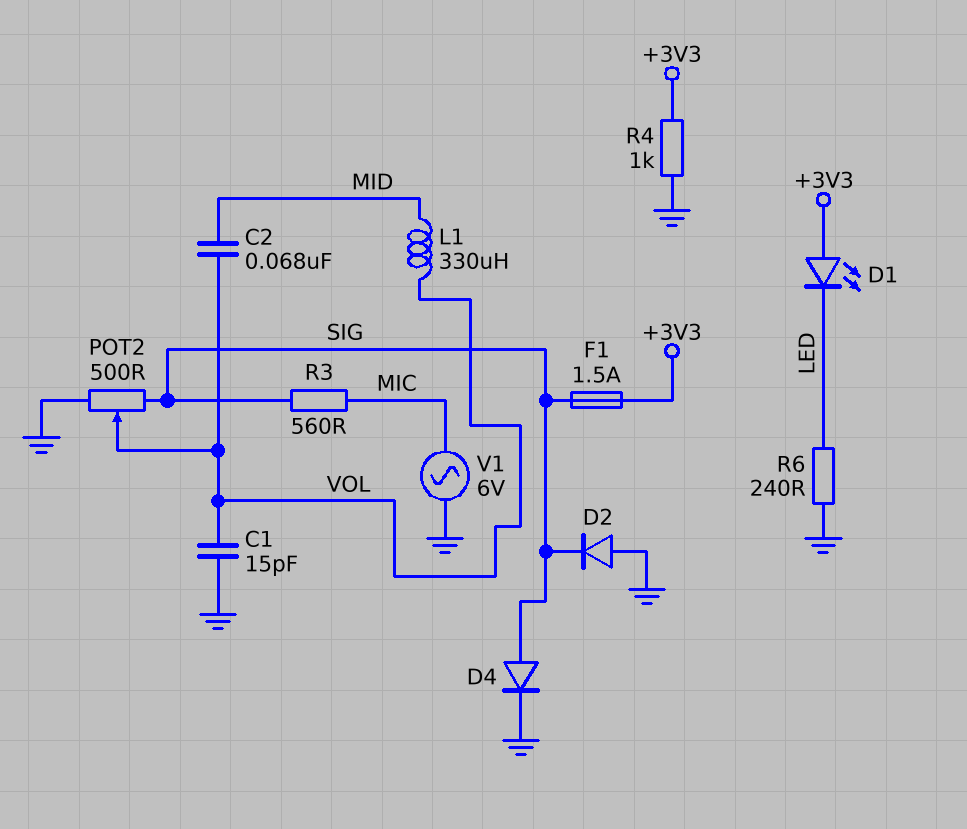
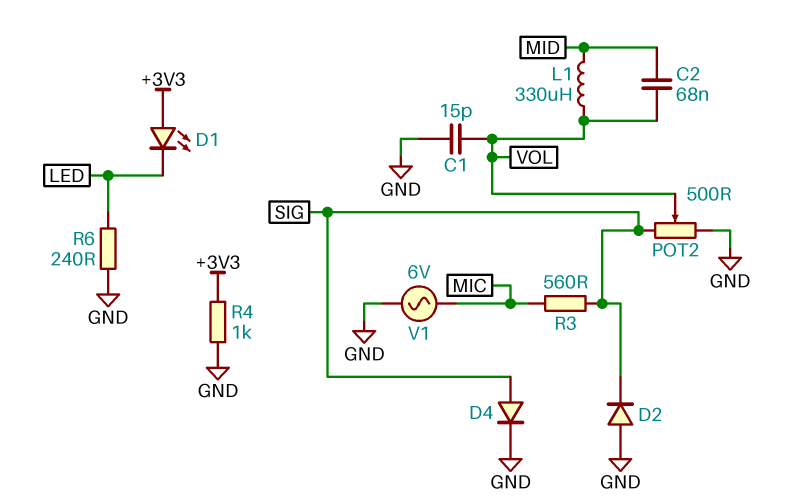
F1: 1.5A (+3V3, SIG) -> none

